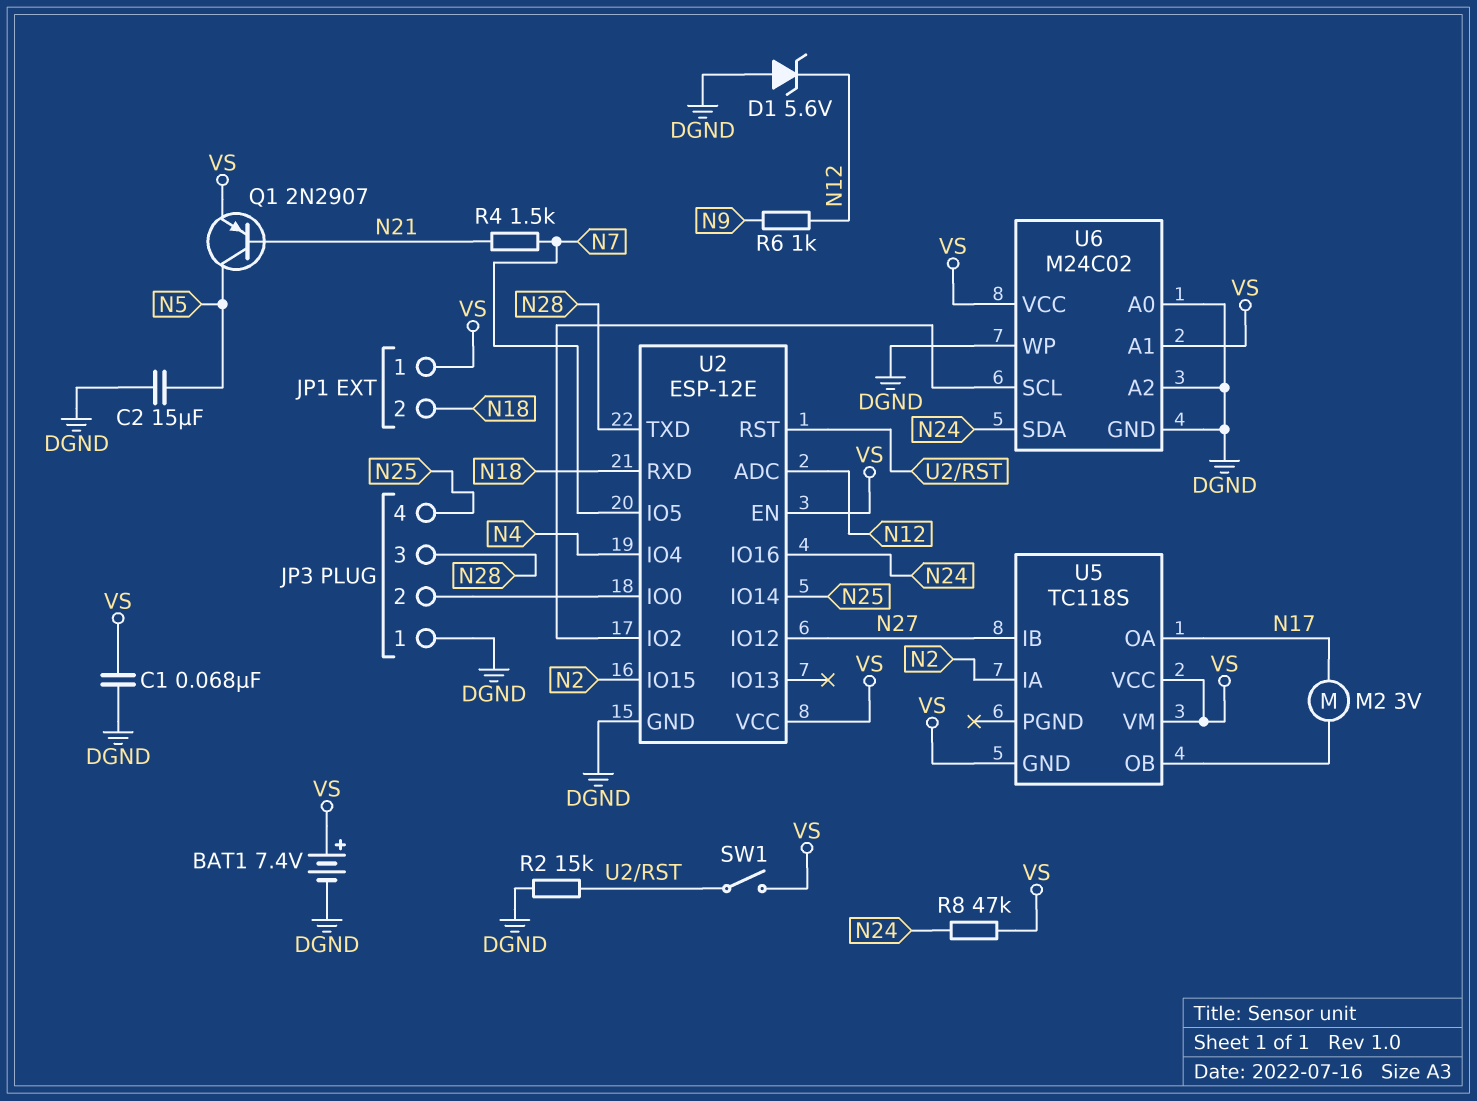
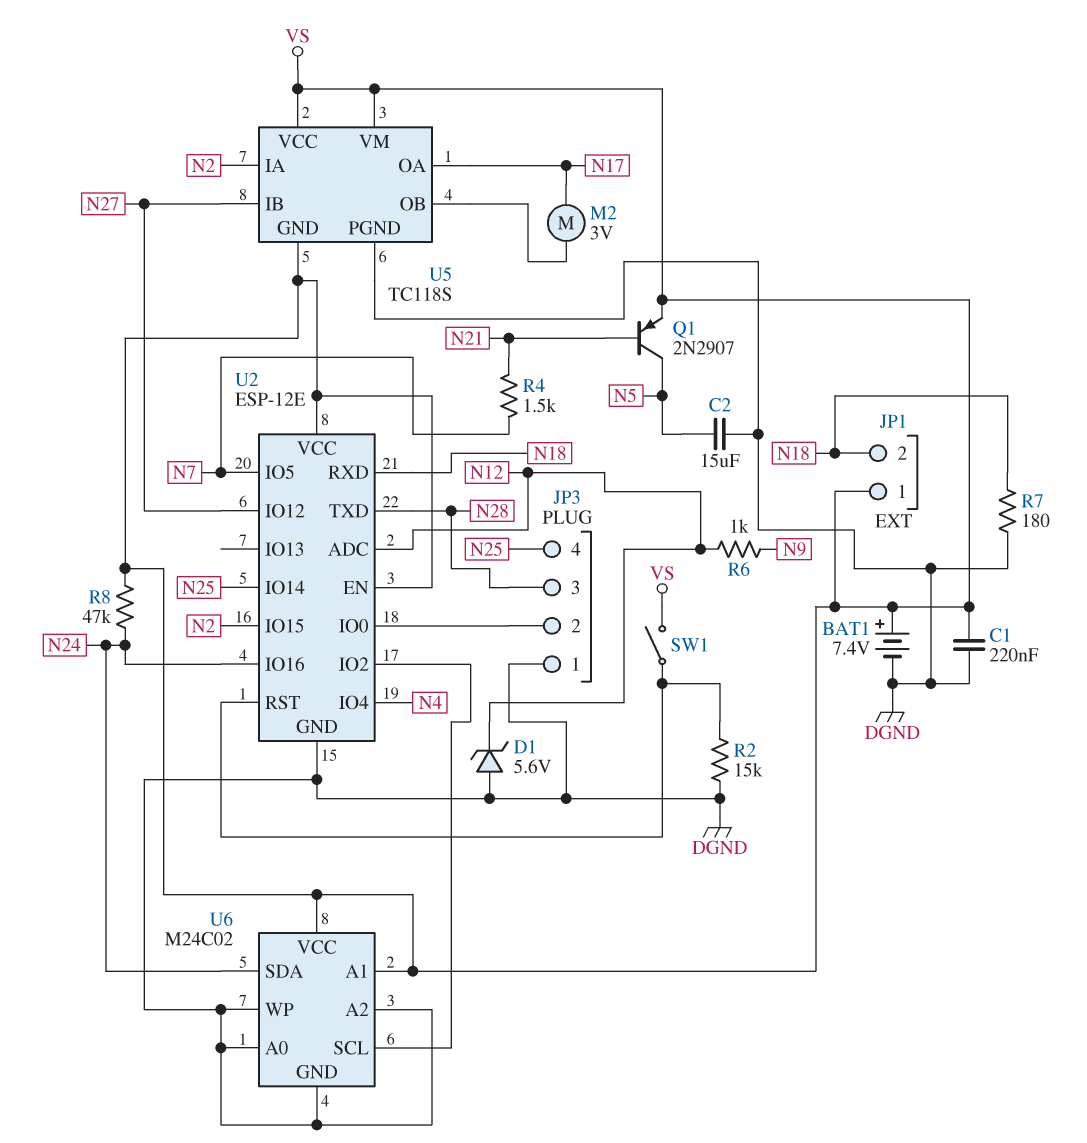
C1: 68nF (DGND, VS) -> 220nF (DGND, VS)
R7: none -> 180 (DGND, N18)
U5 pin PGND: none -> DGND

